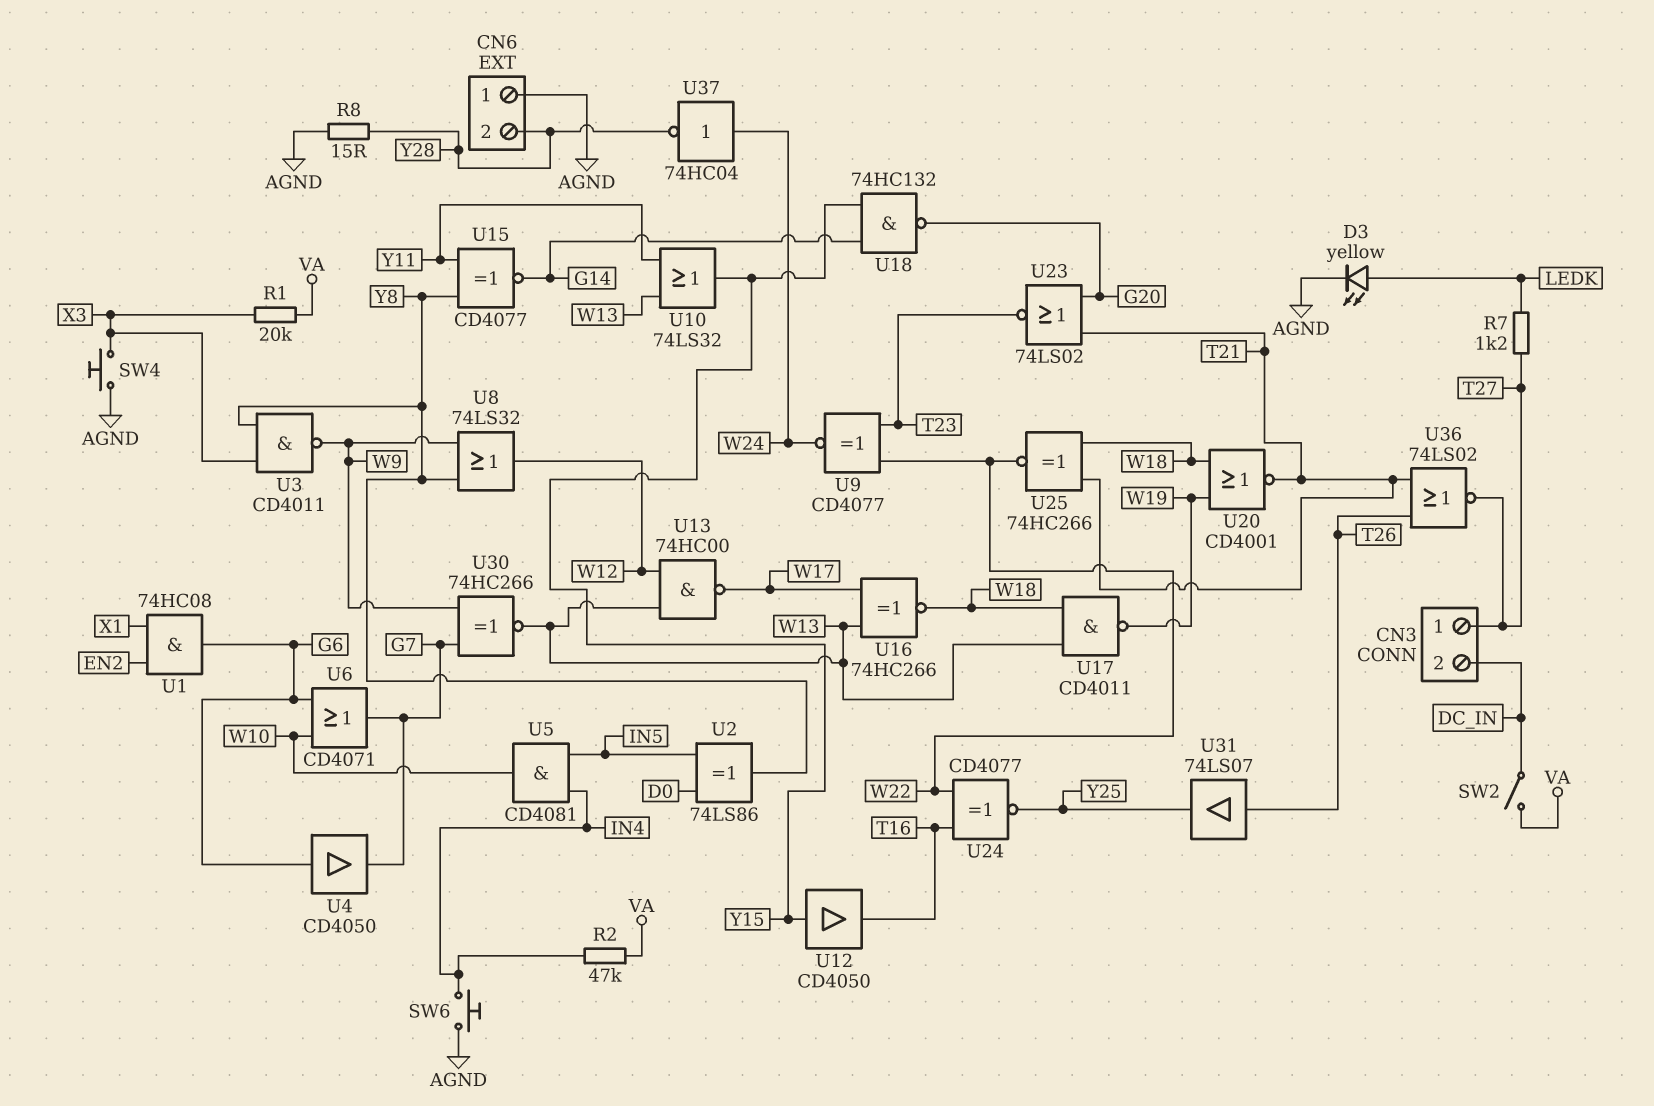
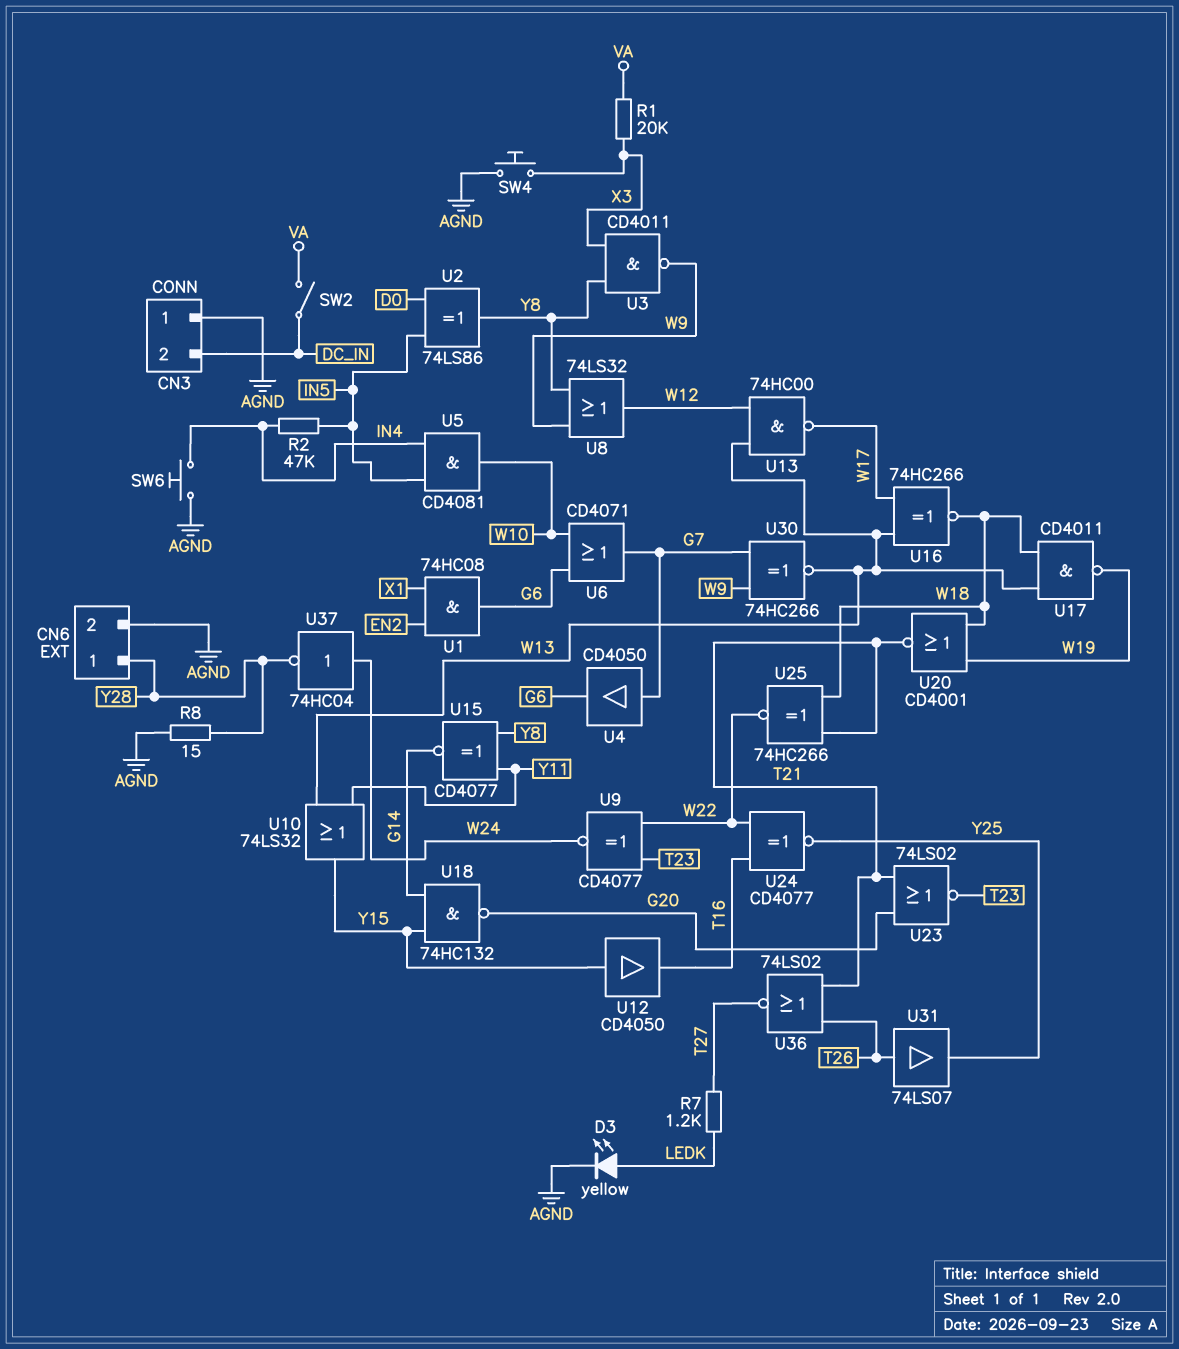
CN3 pin 1: T27 -> AGND
CN6 pin 1: AGND -> Y28
CN6 pin 2: Y28 -> AGND
R2: 47k (IN4, VA) -> 47k (IN4, IN5)
U4: buffer CD4050 (in G6, out G7) -> buffer CD4050 (in G7, out G6)

